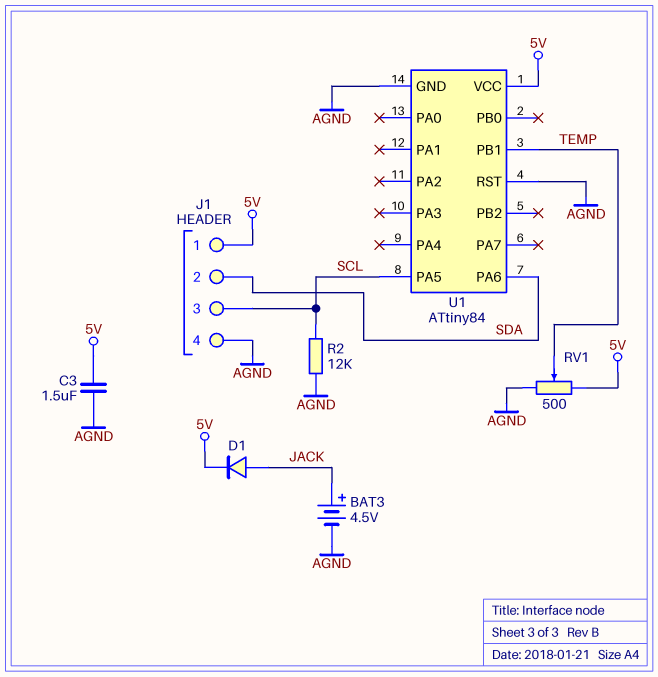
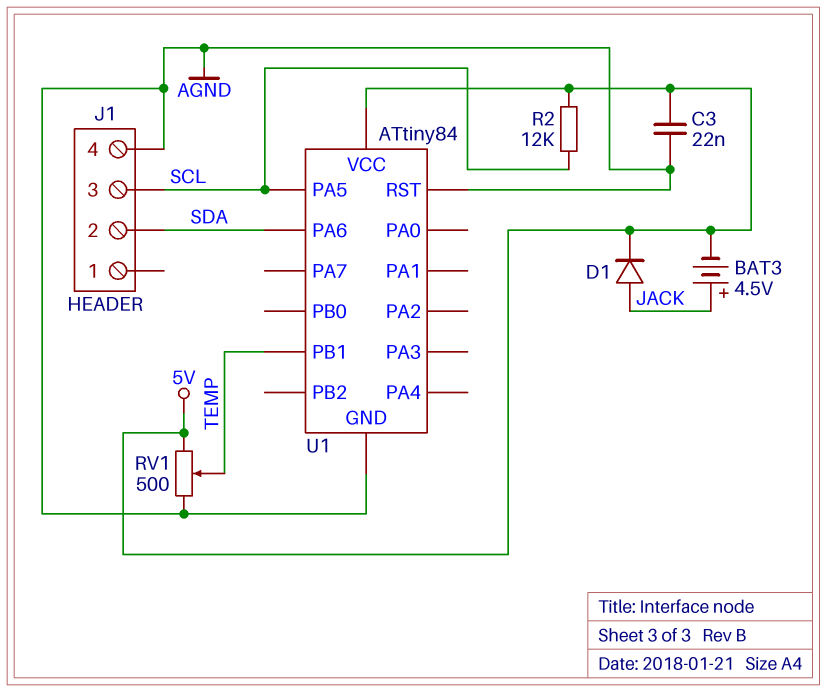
BAT3: 4.5V (plus JACK, minus AGND) -> 4.5V (plus JACK, minus 5V)
C3: 1.5uF (5V, AGND) -> 22nF (5V, AGND)
J1 pin 1: 5V -> none
R2: 12k (AGND, SCL) -> 12k (5V, SCL)

